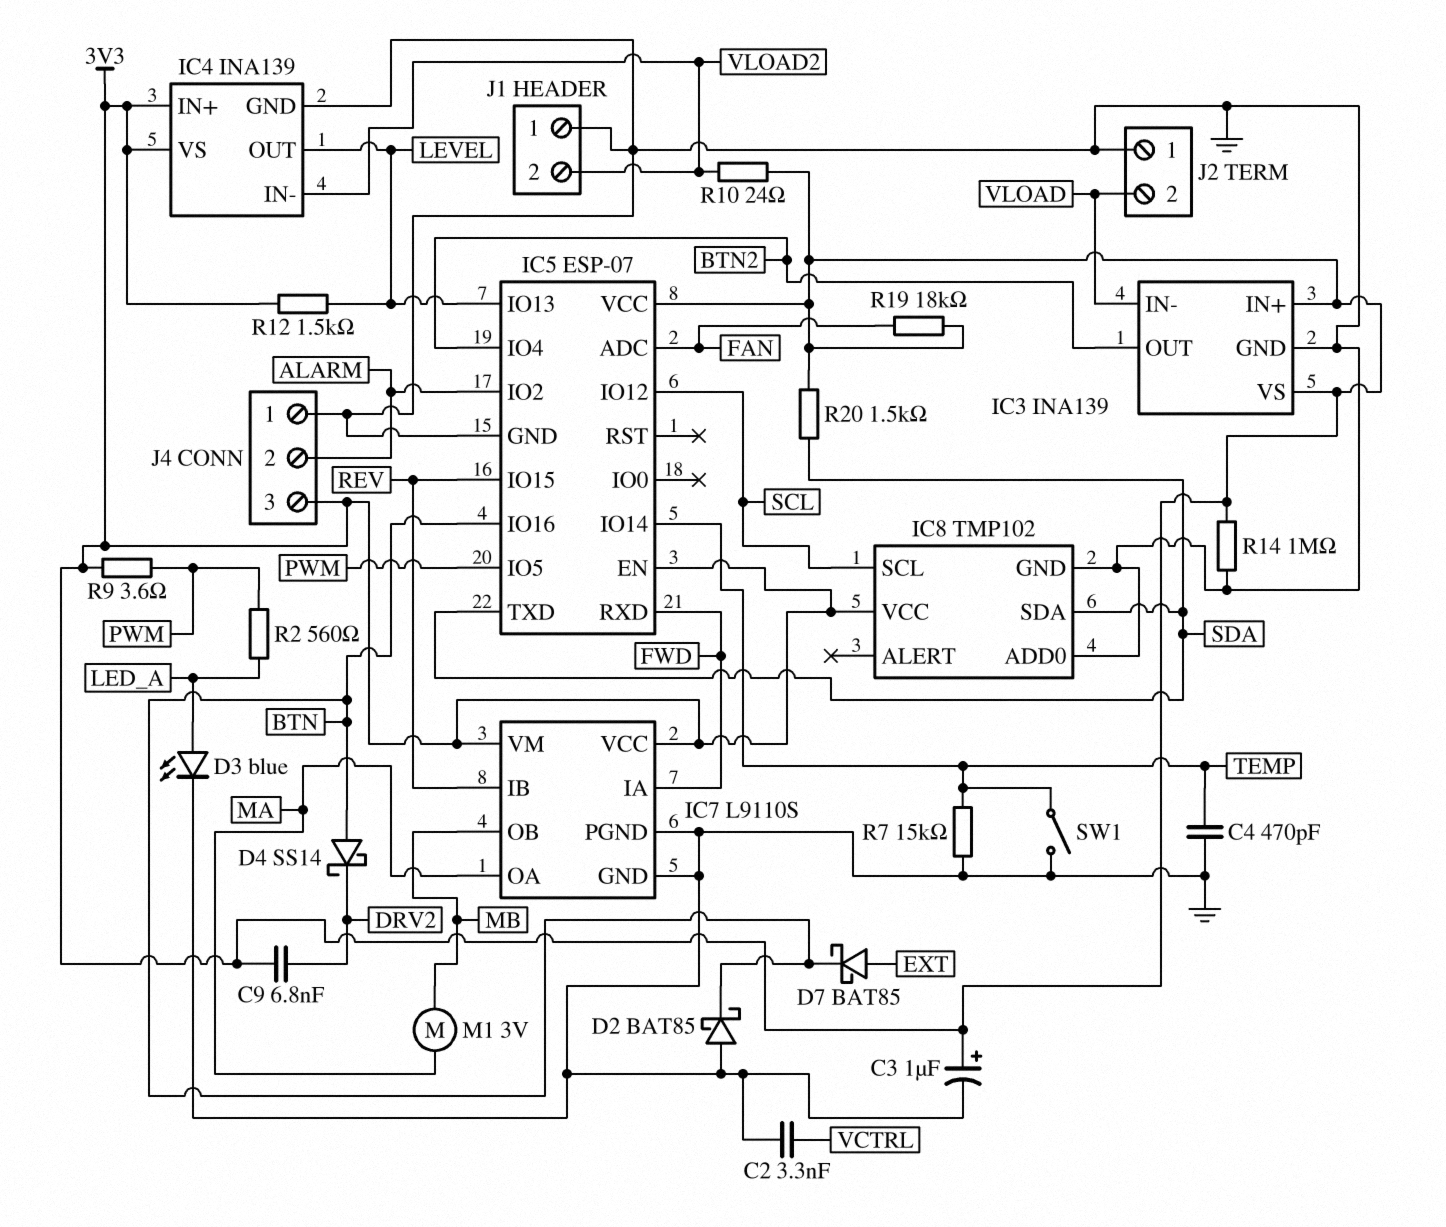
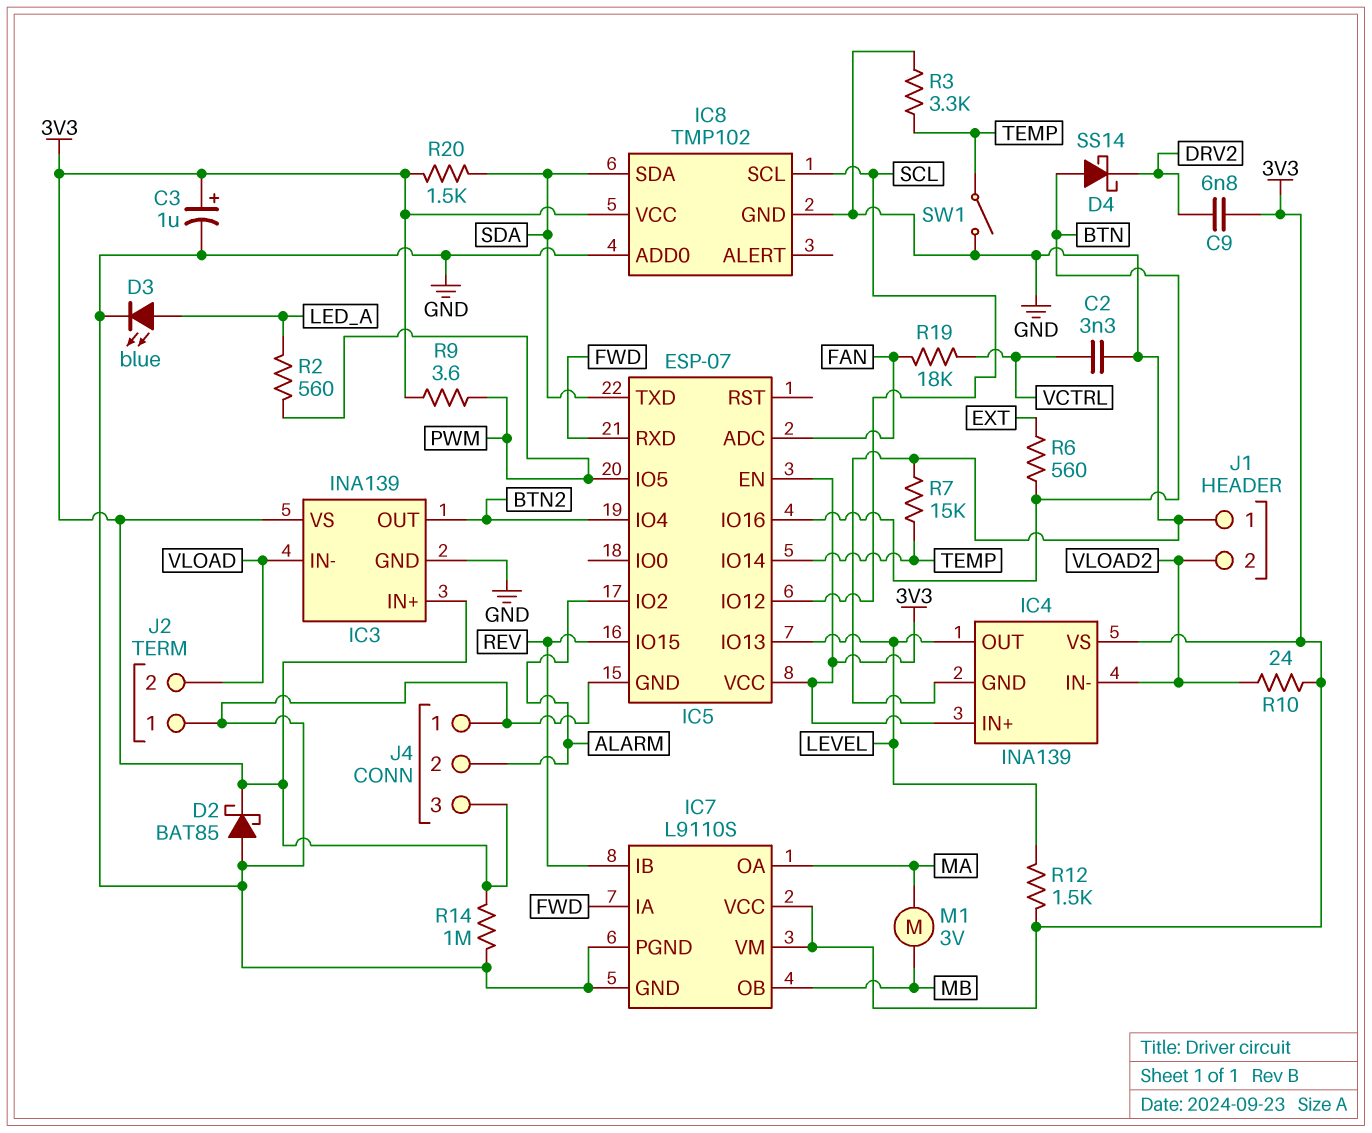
C4: 470pF (GND, TEMP) -> none
D2: schottky BAT85 (A GND, K BTN) -> schottky BAT85 (A GND, K 3V3)
D7: schottky BAT85 (A EXT, K BTN) -> none
R3: none -> 3.3k (GND, TEMP)
R6: none -> 560 (BTN, EXT)
R19: 18k (3V3, FAN) -> 18k (FAN, VCTRL)

